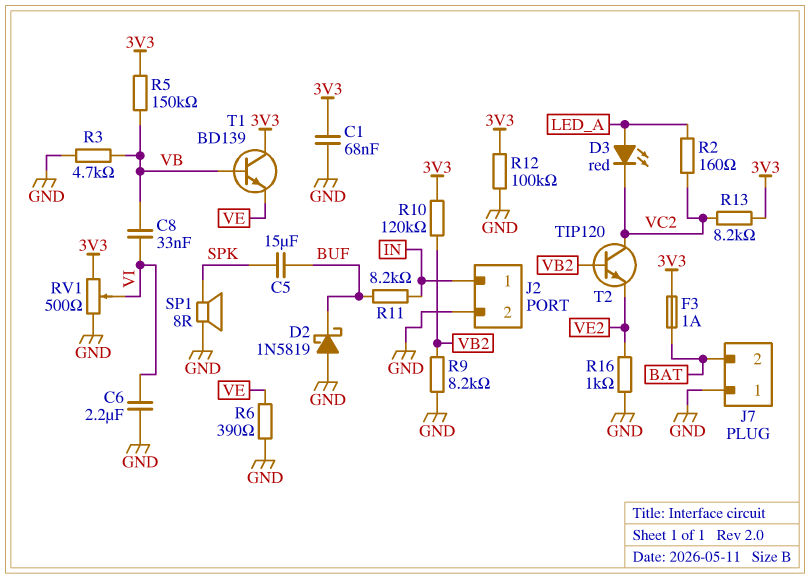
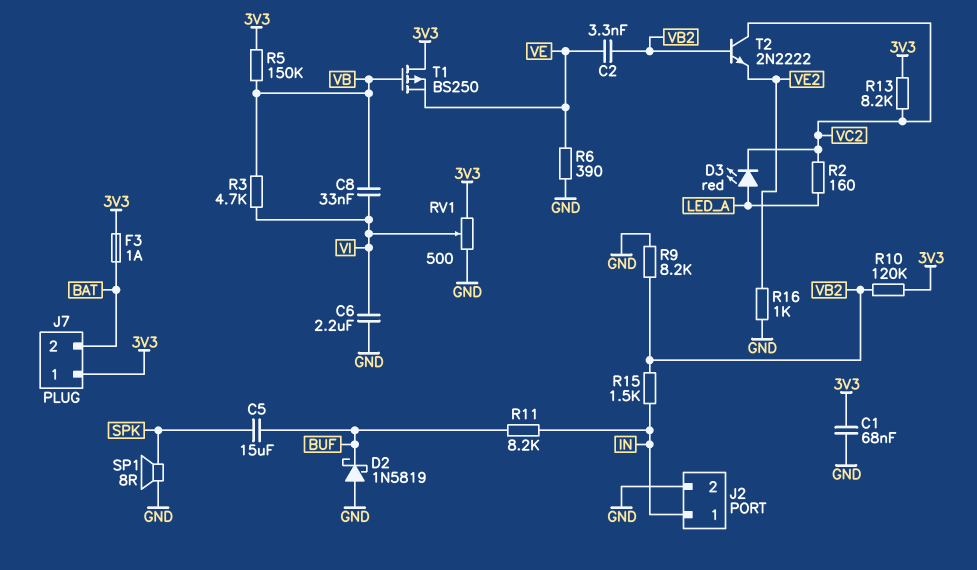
C2: none -> 3.3nF (VB2, VE)
J7 pin 1: GND -> 3V3
R3: 4.7k (GND, VB) -> 4.7k (VB, VI)
R12: 100k (3V3, GND) -> none
R15: none -> 1.5k (IN, VB2)
T1: NPN BD139 (B VB, C 3V3, E VE) -> PMOS BS250 (G VB, D 3V3, S VE)
T2: NPN TIP120 (B VB2, C VC2, E VE2) -> NPN 2N2222 (B VB2, C VC2, E VE2)

